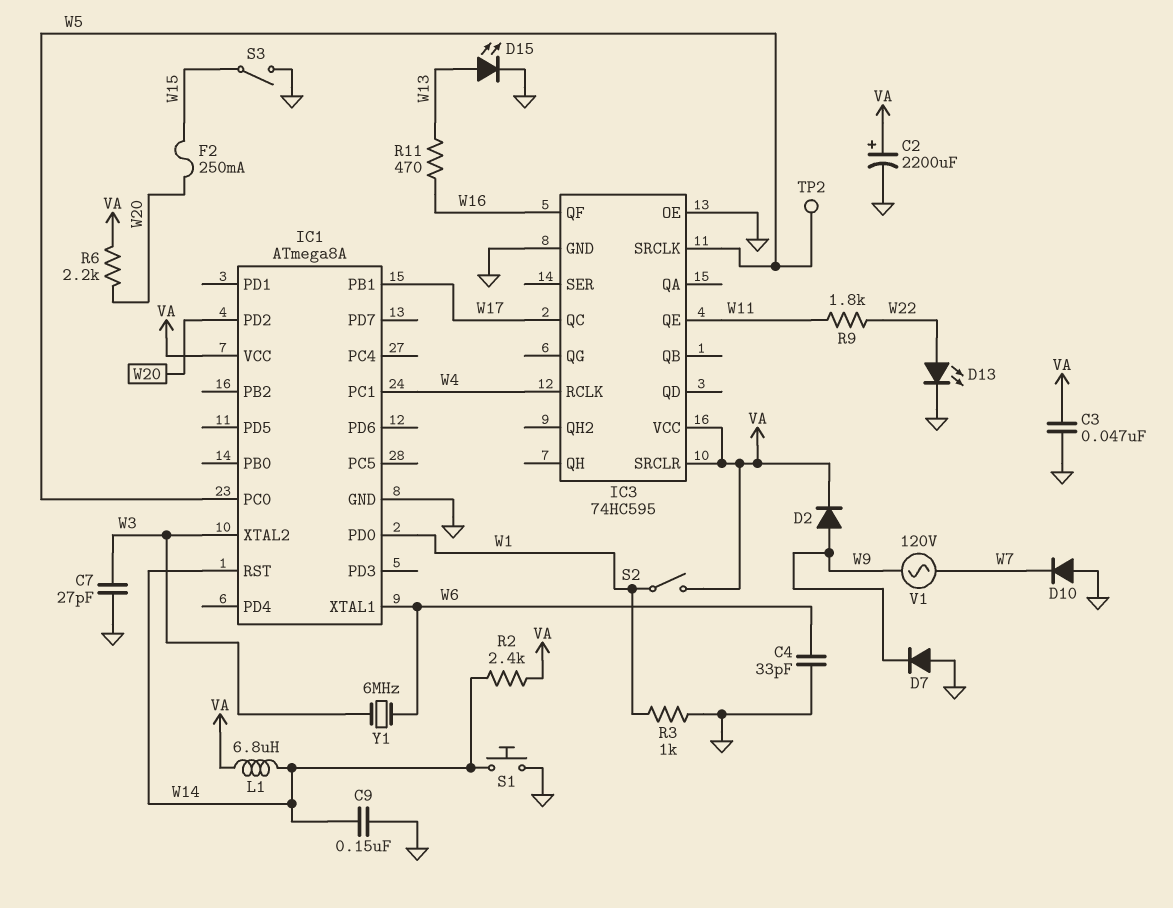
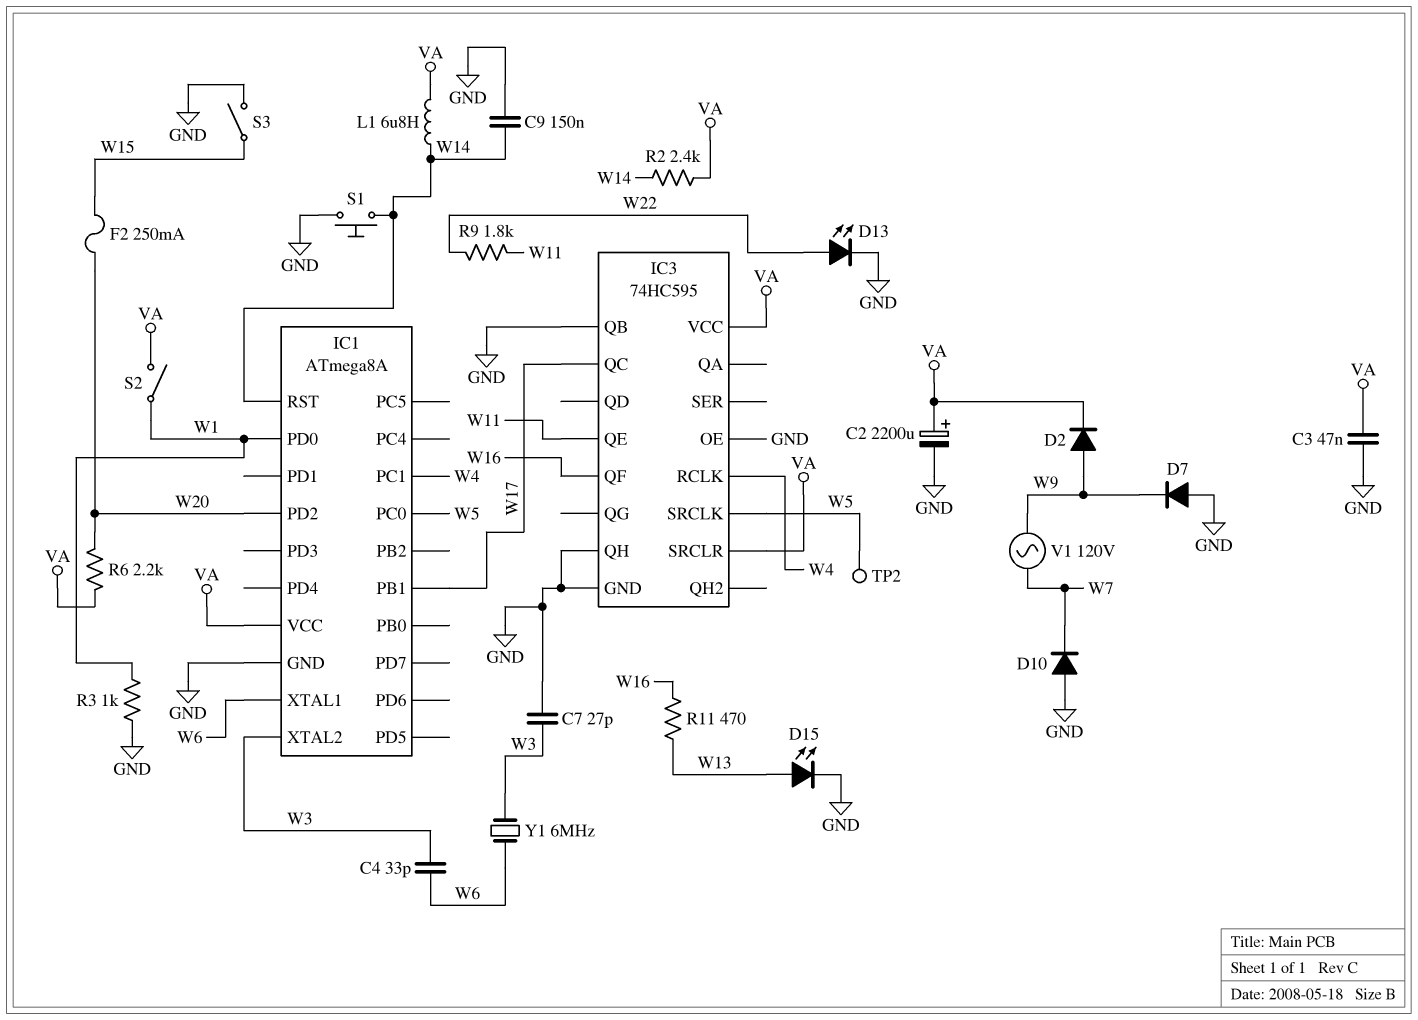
C4: 33pF (GND, W6) -> 33pF (W3, W6)
IC3 pin QB: none -> GND
IC3 pin QH: none -> GND

